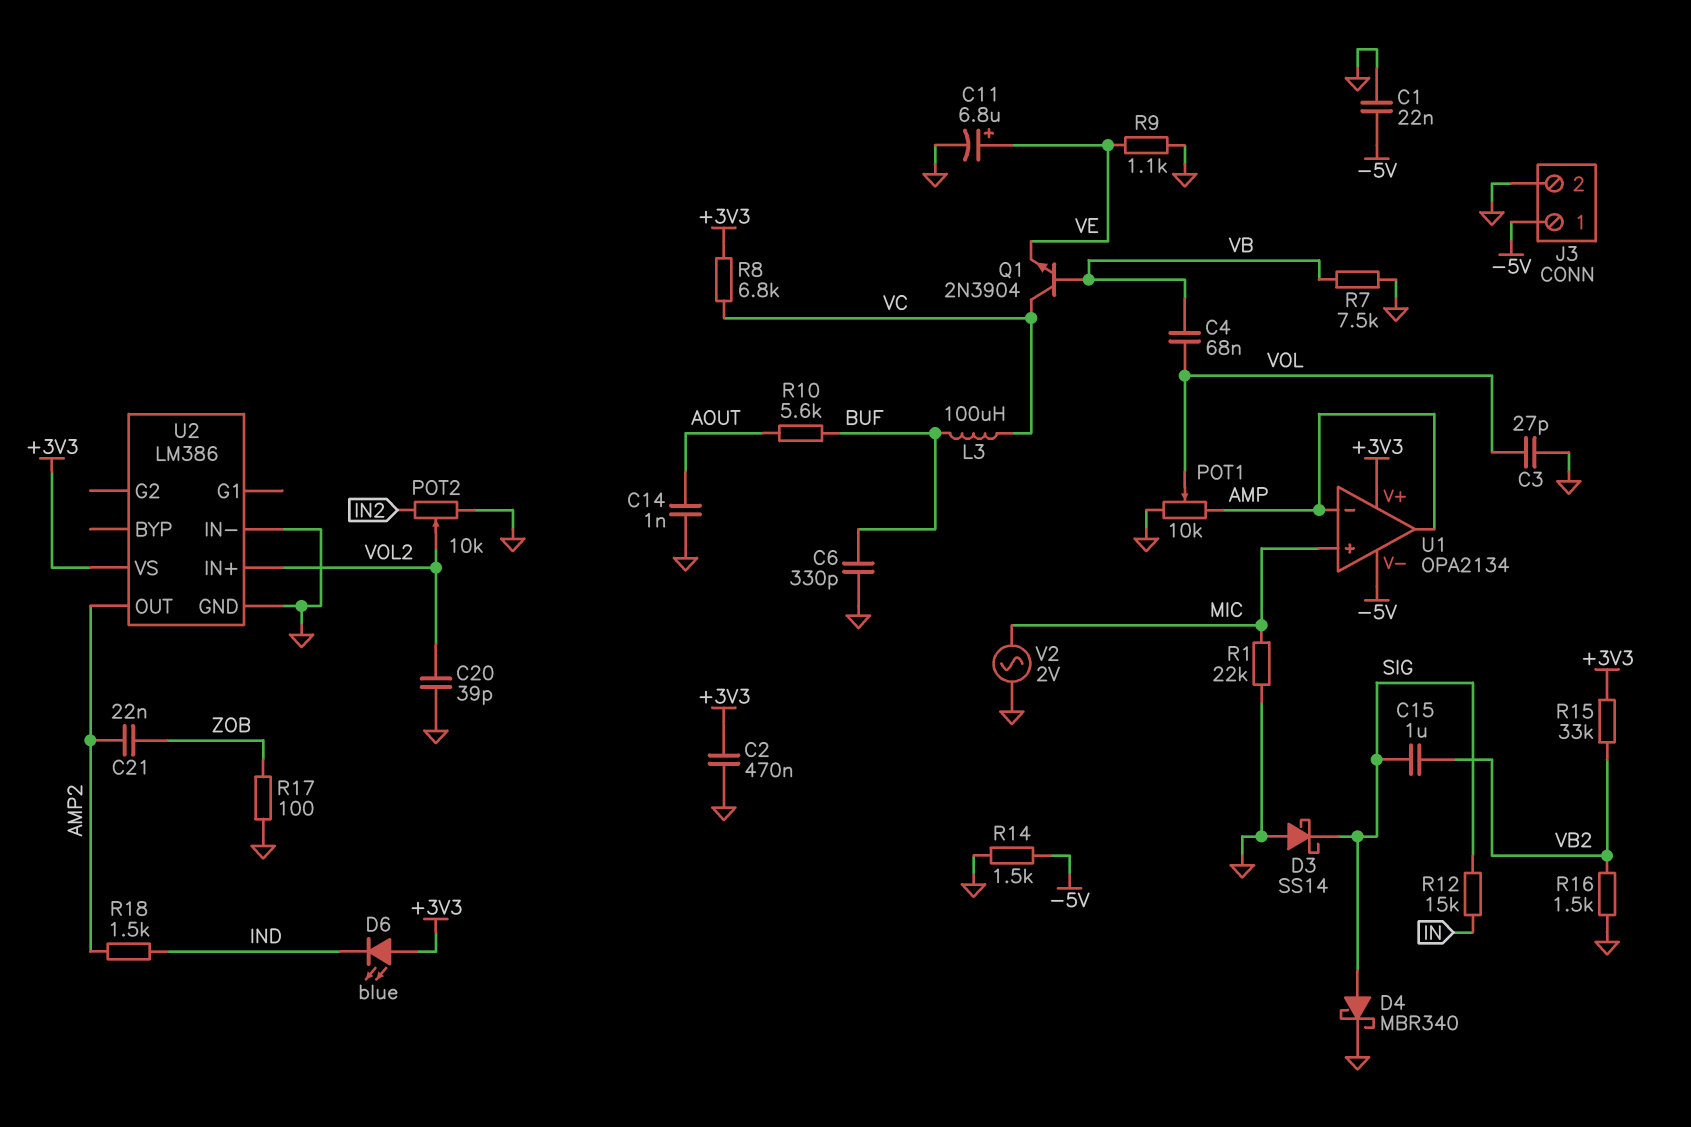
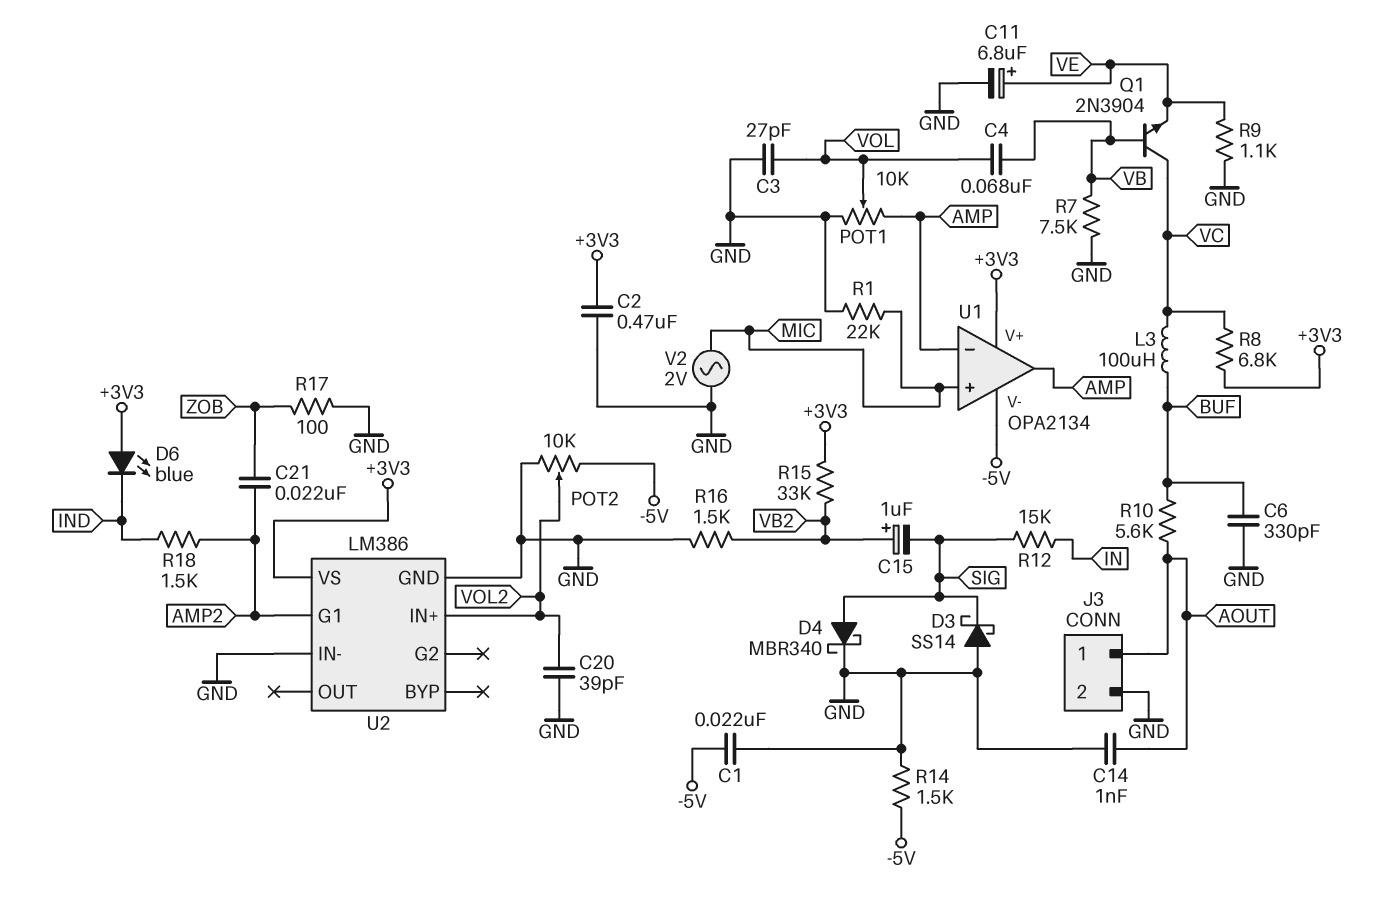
C15: 1uF (SIG, VB2) -> 1uF (plus VB2, minus SIG)
J3 pin 1: -5V -> AOUT
POT2: 10k (GND, IN2, wiper VOL2) -> 10k (-5V, GND, wiper VOL2)
U2 pin G1: none -> AMP2
U2 pin OUT: AMP2 -> none

